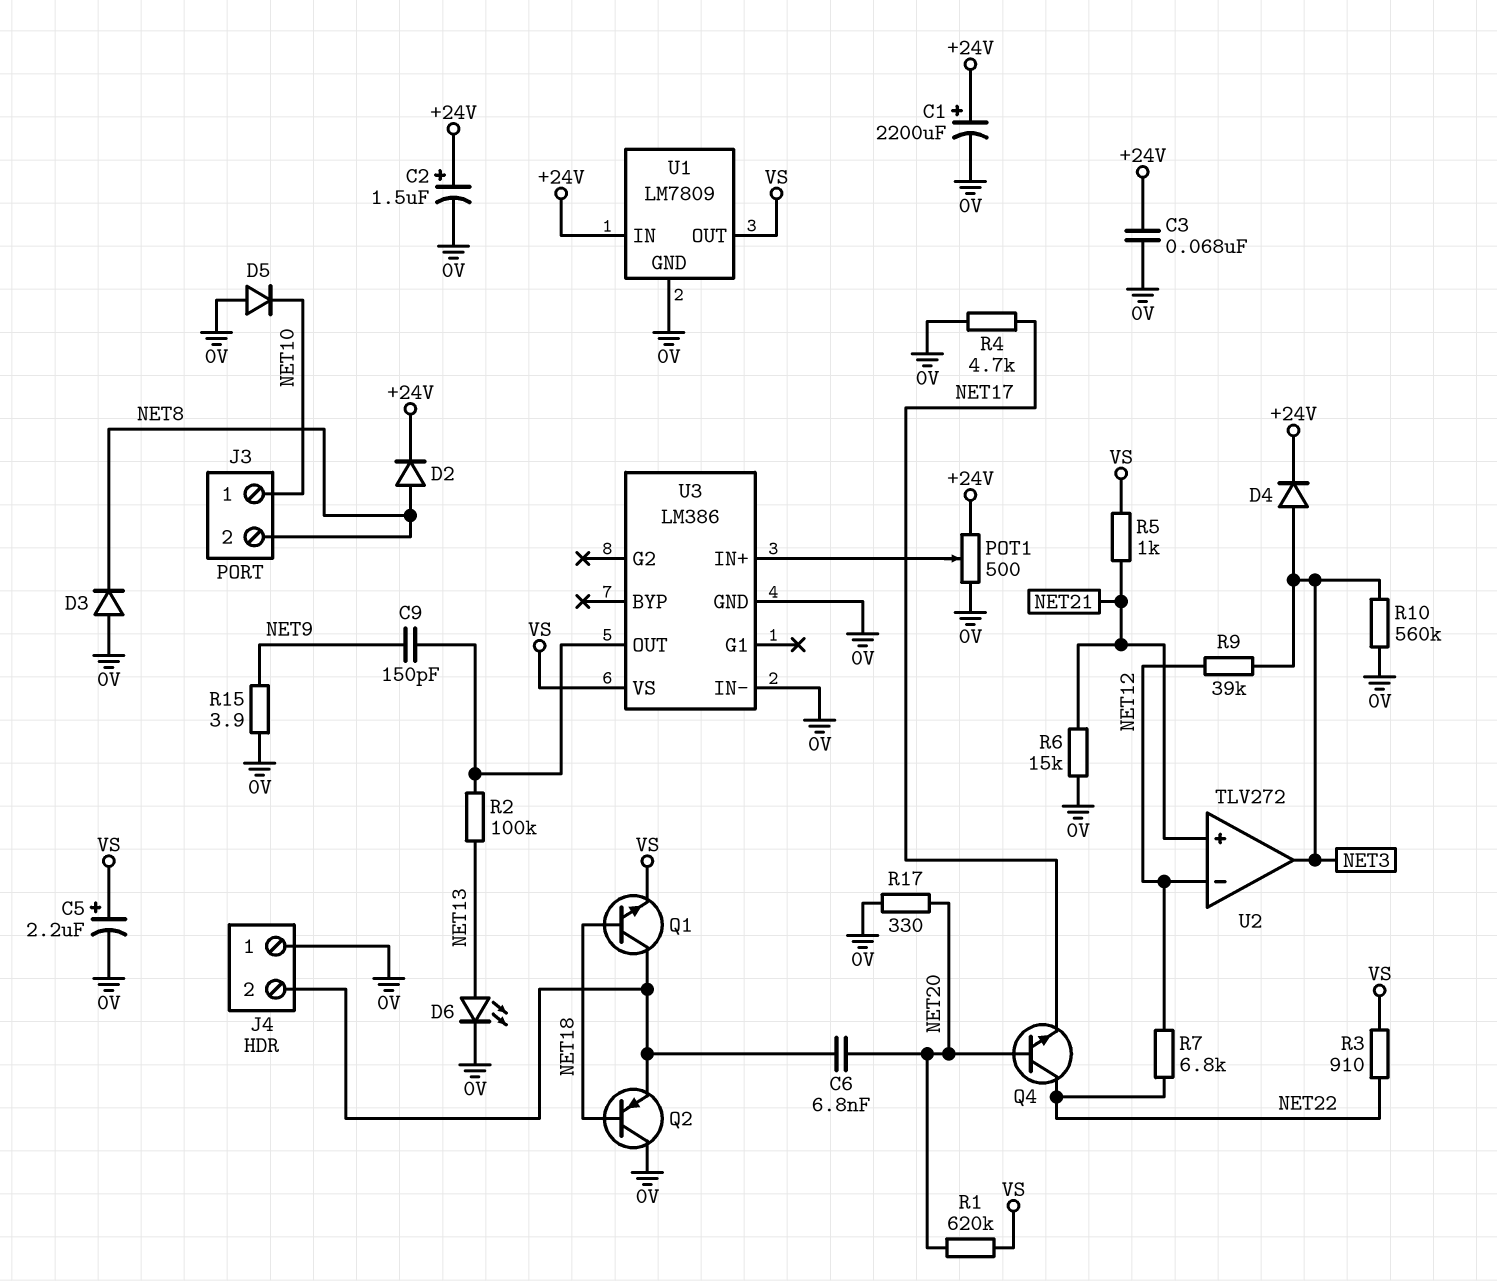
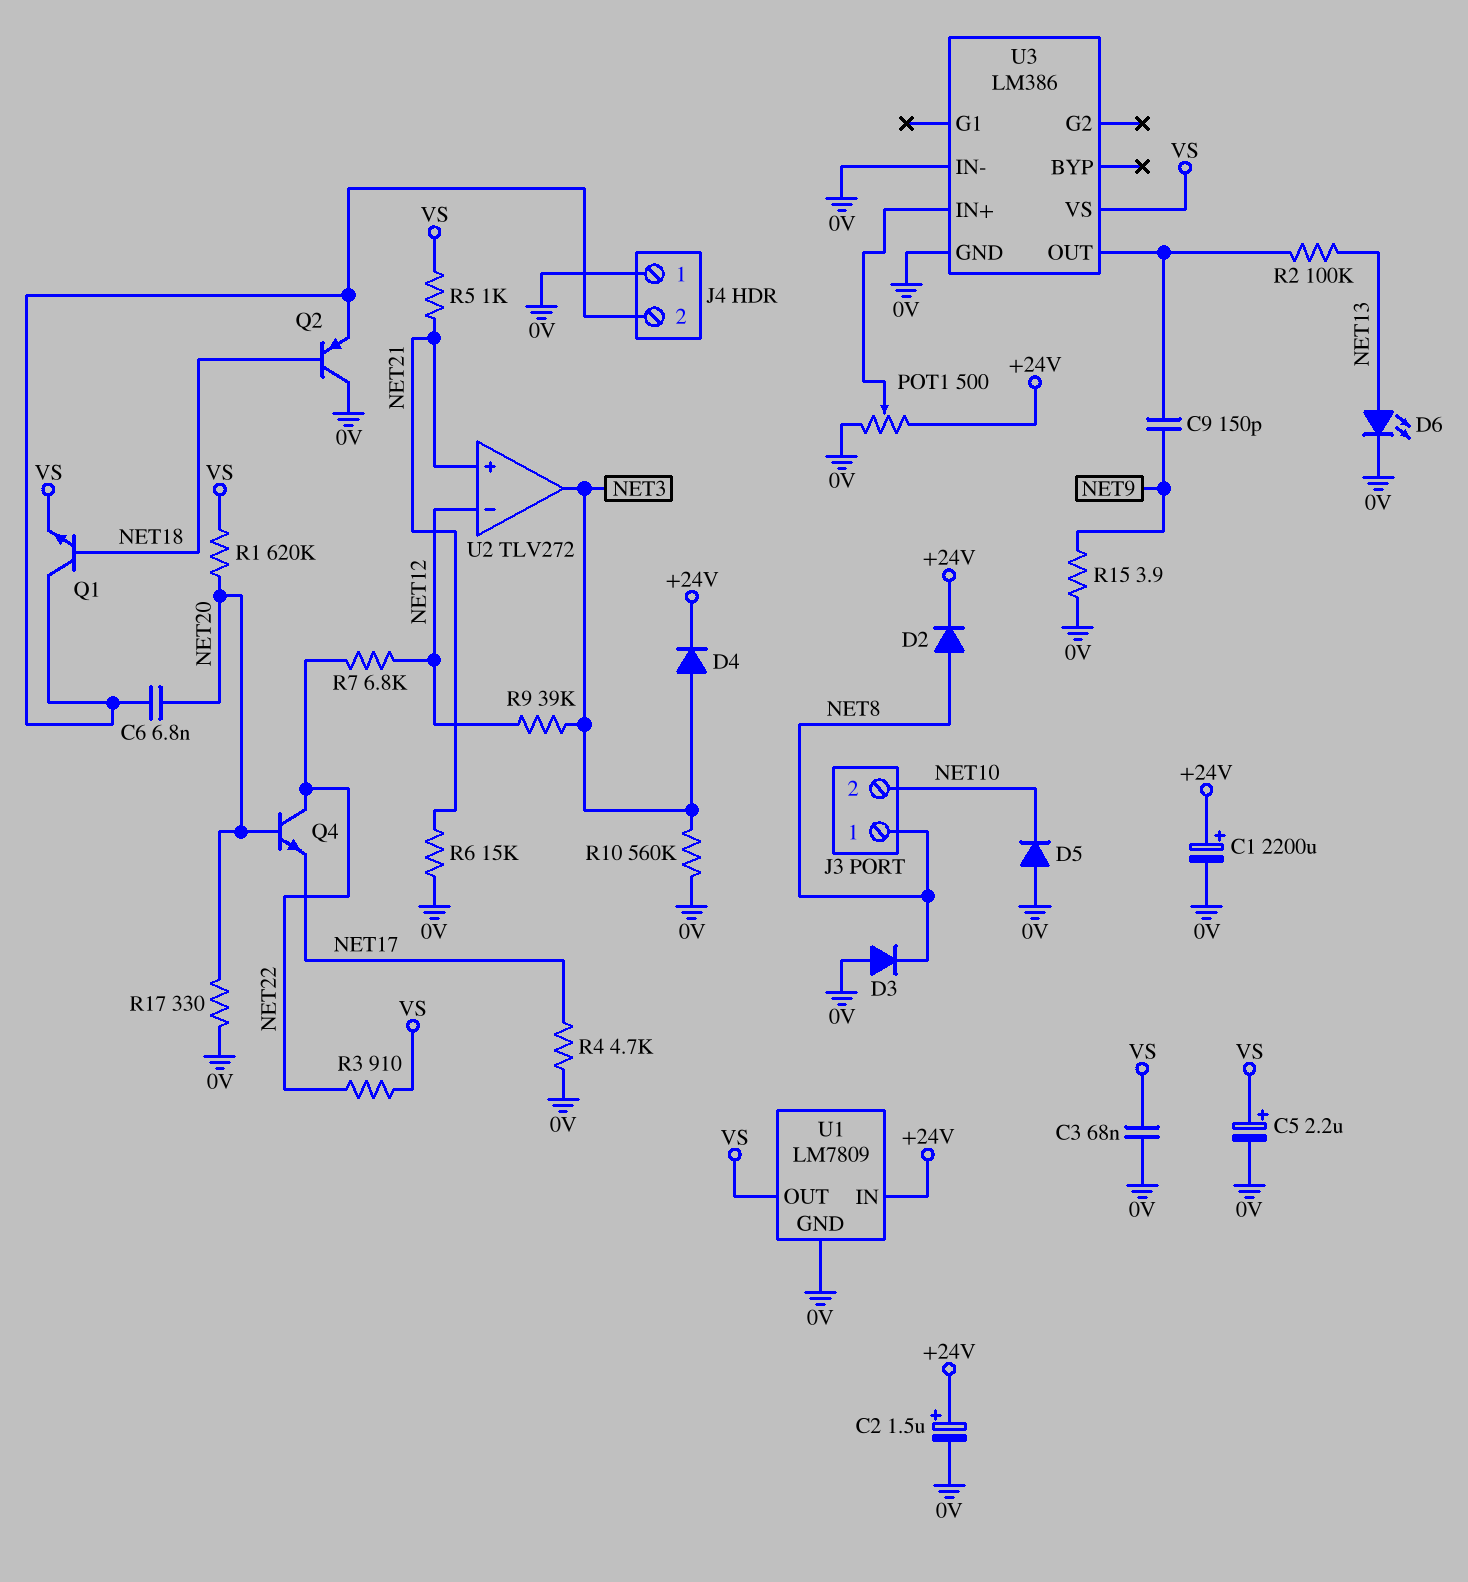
C3: 68nF (+24V, 0V) -> 68nF (0V, VS)
J3 pin 1: NET10 -> NET8
J3 pin 2: NET8 -> NET10

